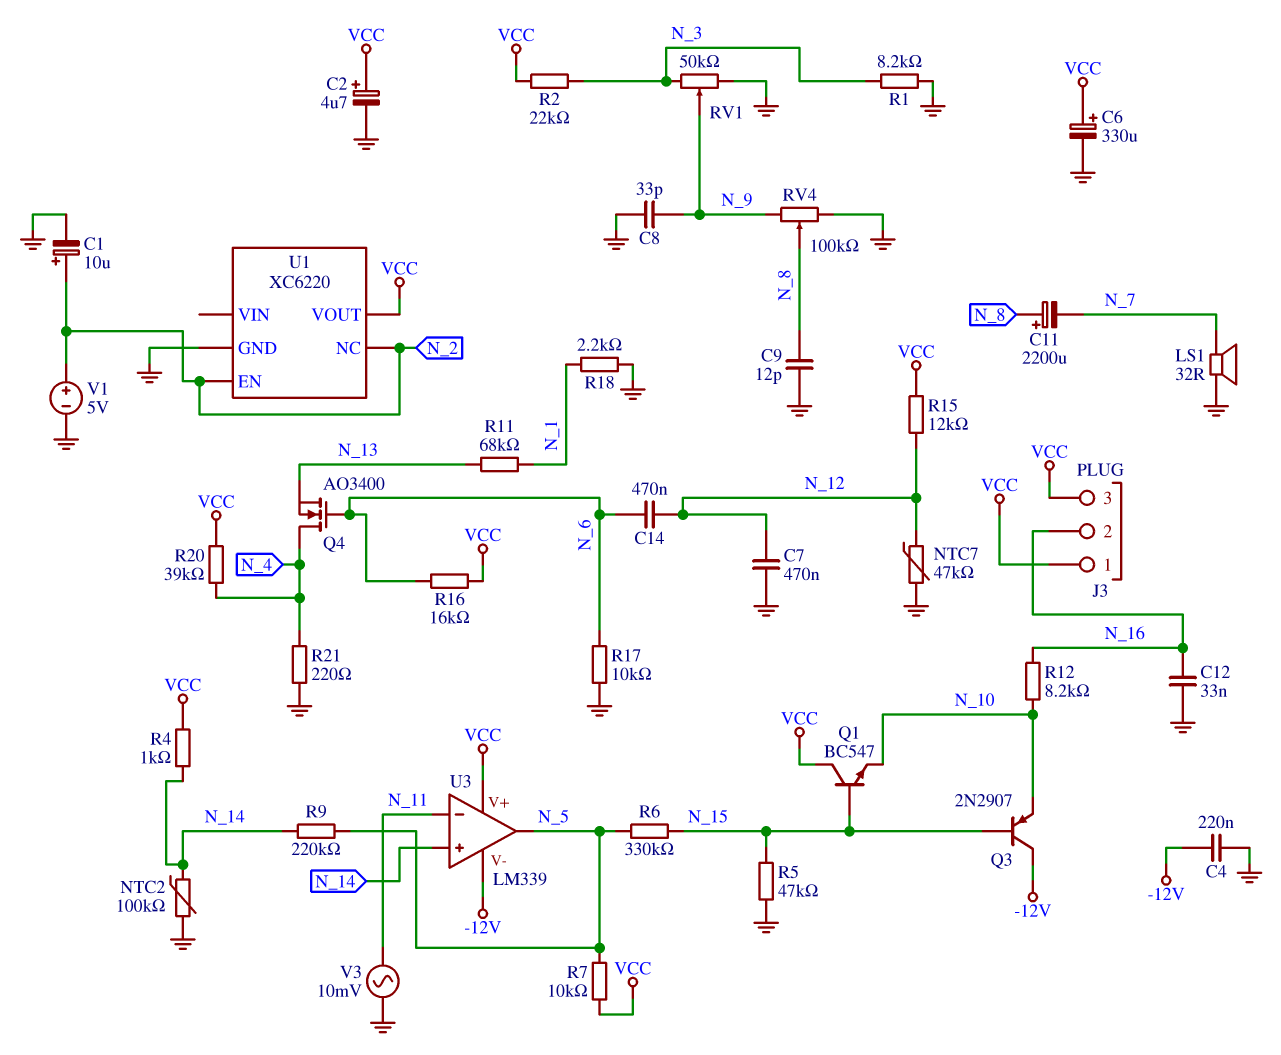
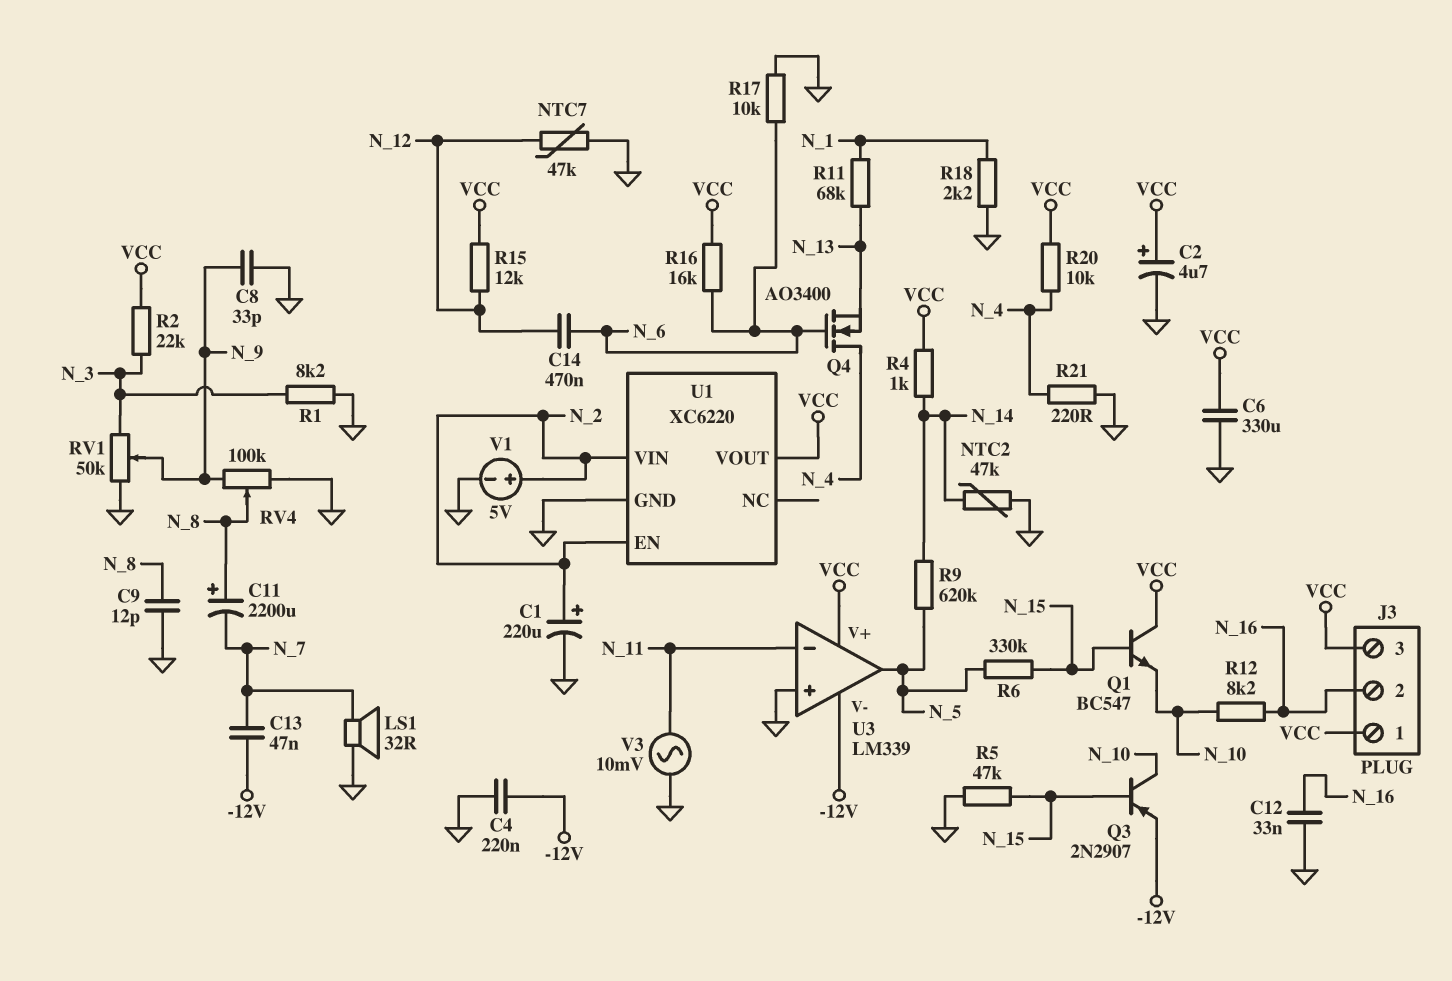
C1: 10uF (plus N_2, minus GND) -> 220uF (plus N_2, minus GND)
C6: 330uF (plus VCC, minus GND) -> 330uF (GND, VCC)
C7: 470nF (GND, N_12) -> none
C13: none -> 47nF (-12V, N_7)
NTC2: 100k (GND, N_14) -> 47k (GND, N_14)
Q3: PNP 2N2907 (B N_15, C -12V, E N_10) -> PNP 2N2907 (B N_15, C N_10, E -12V)
R7: 10k (N_5, VCC) -> none
R9: 220k (N_5, N_14) -> 620k (N_5, N_14)
R20: 39k (N_4, VCC) -> 10k (N_4, VCC)
U1 pin NC: N_2 -> none
U1 pin VIN: none -> N_2
U3 pin in+: N_14 -> GND

